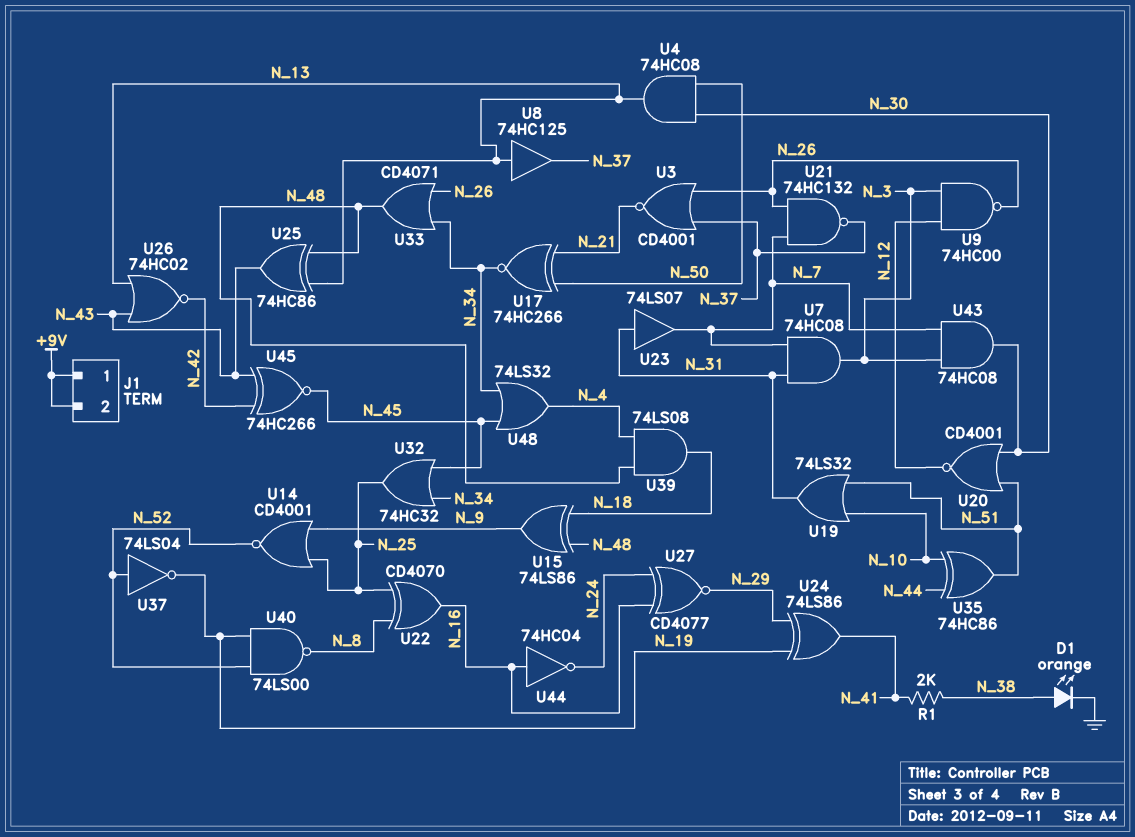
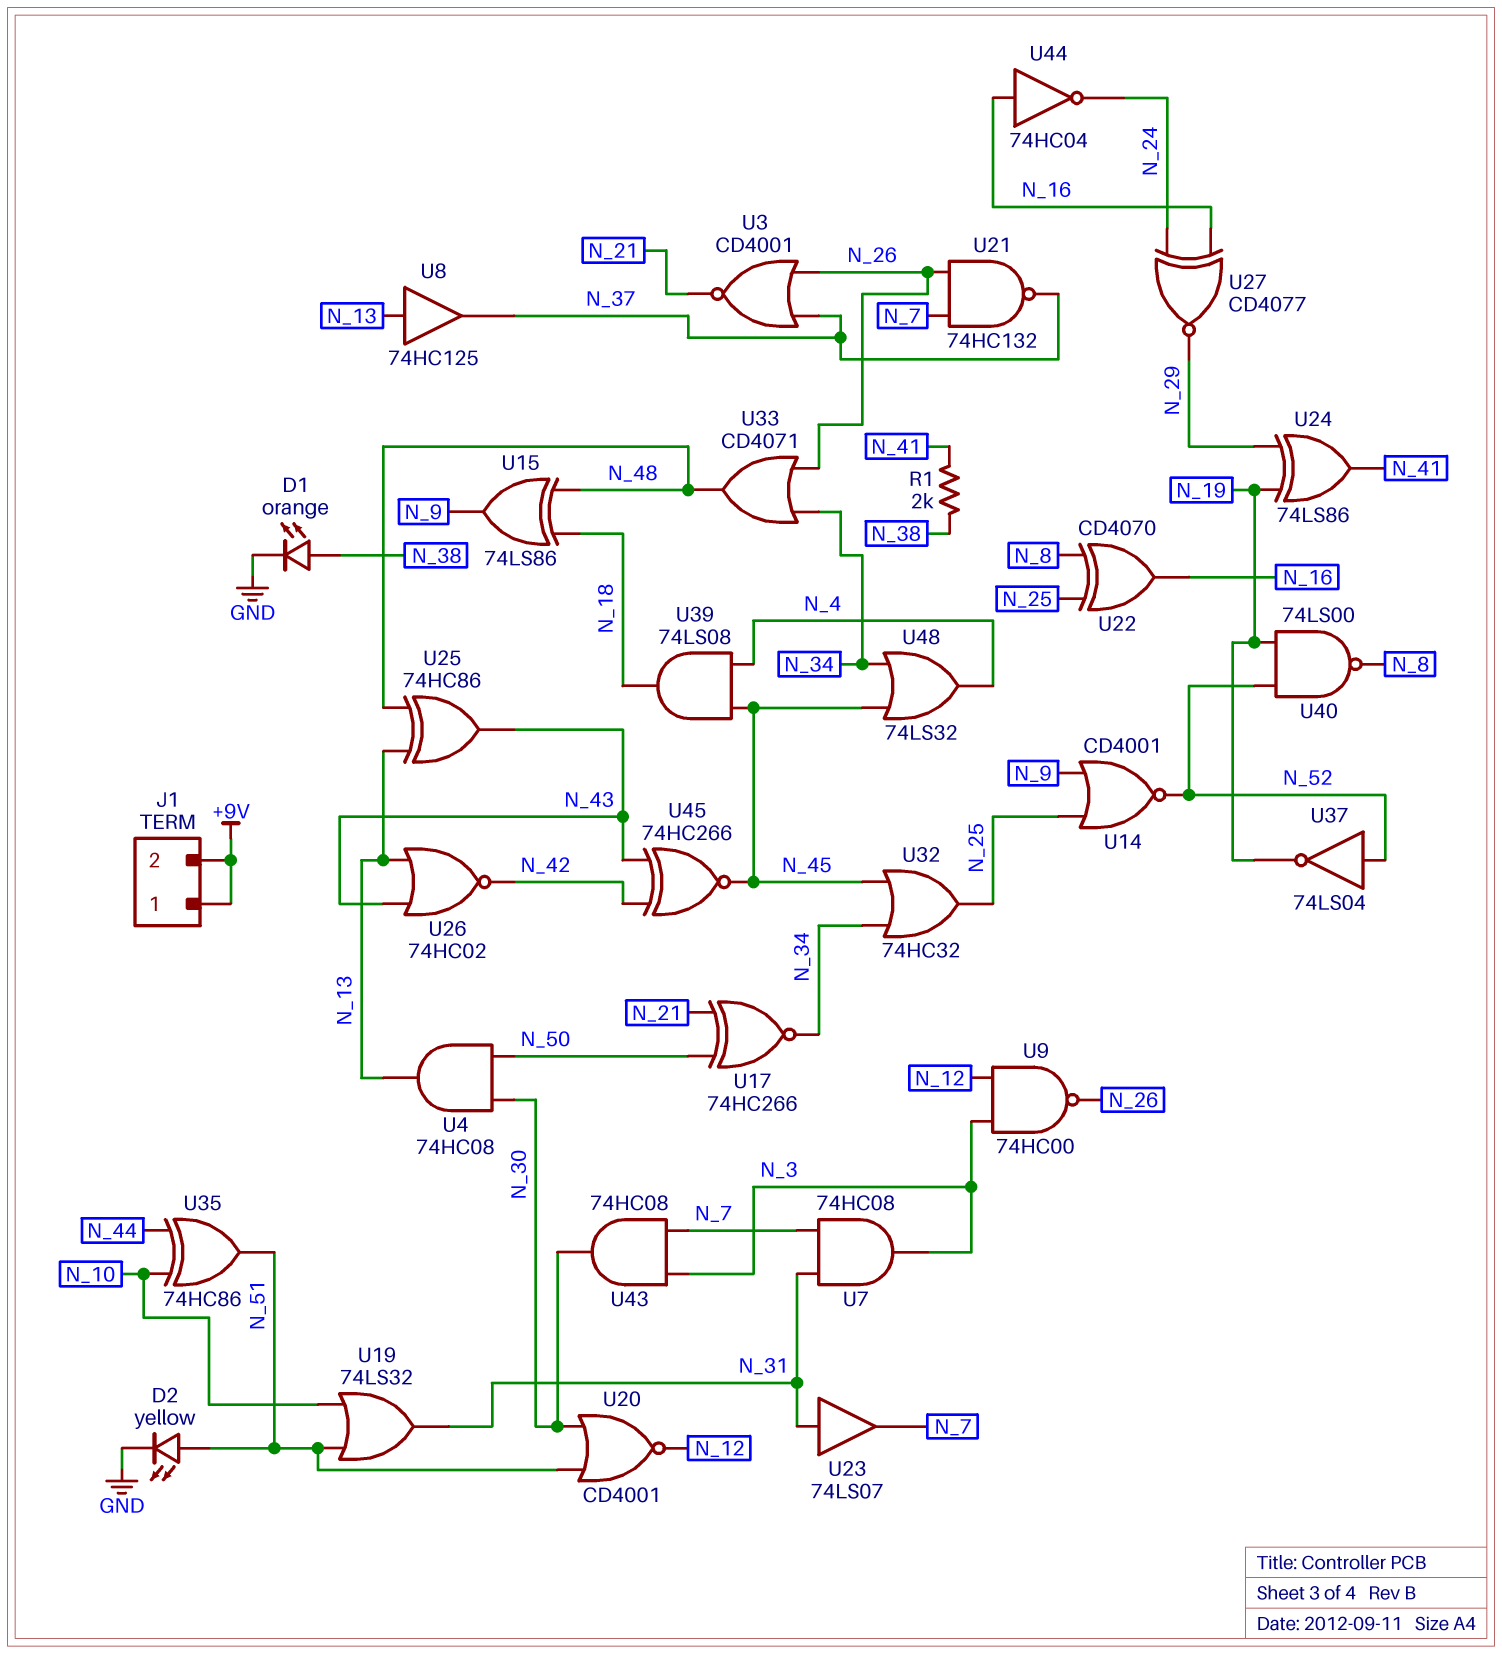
D2: none -> LED yellow (A N_51, K GND)
U39: AND 74LS08 (in N_4, in N_48, out N_18) -> AND 74LS08 (in N_4, in N_45, out N_18)

